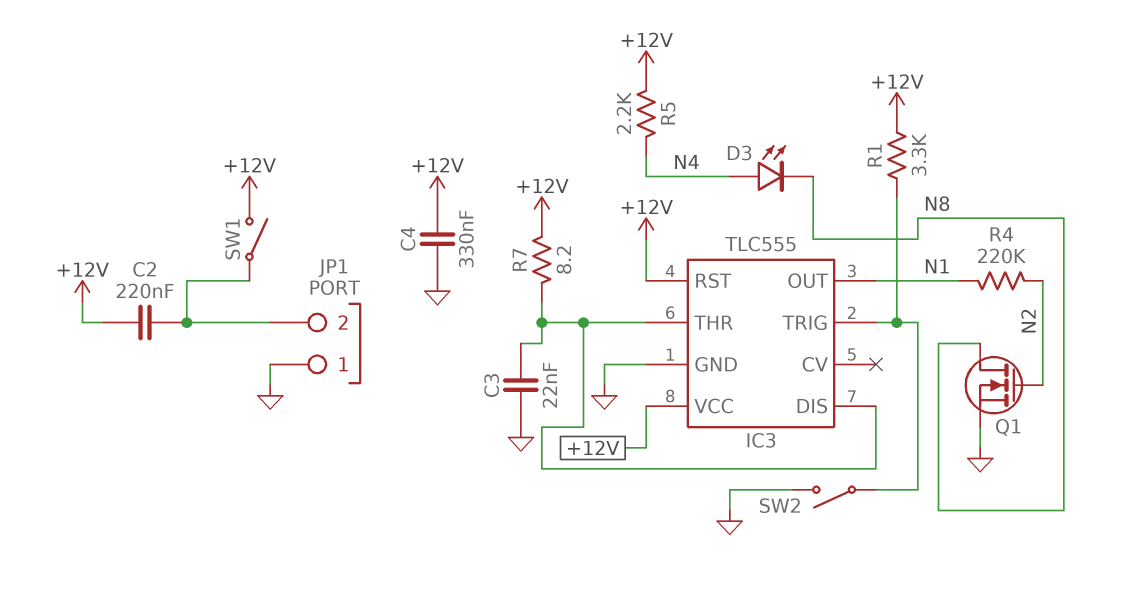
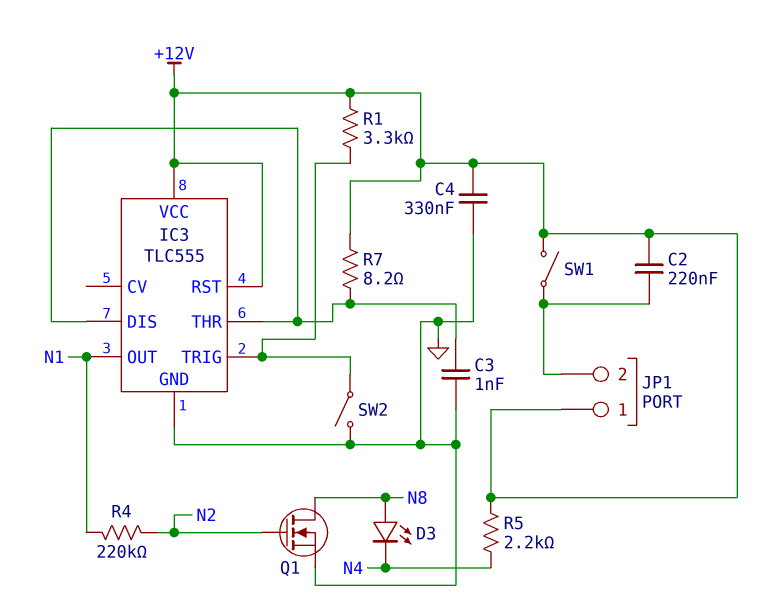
C3: 22nF (GND, IC3/DIS) -> 1nF (GND, IC3/DIS)
D3: LED (A N4, K N8) -> LED (A N8, K N4)
JP1 pin 1: GND -> +12V

